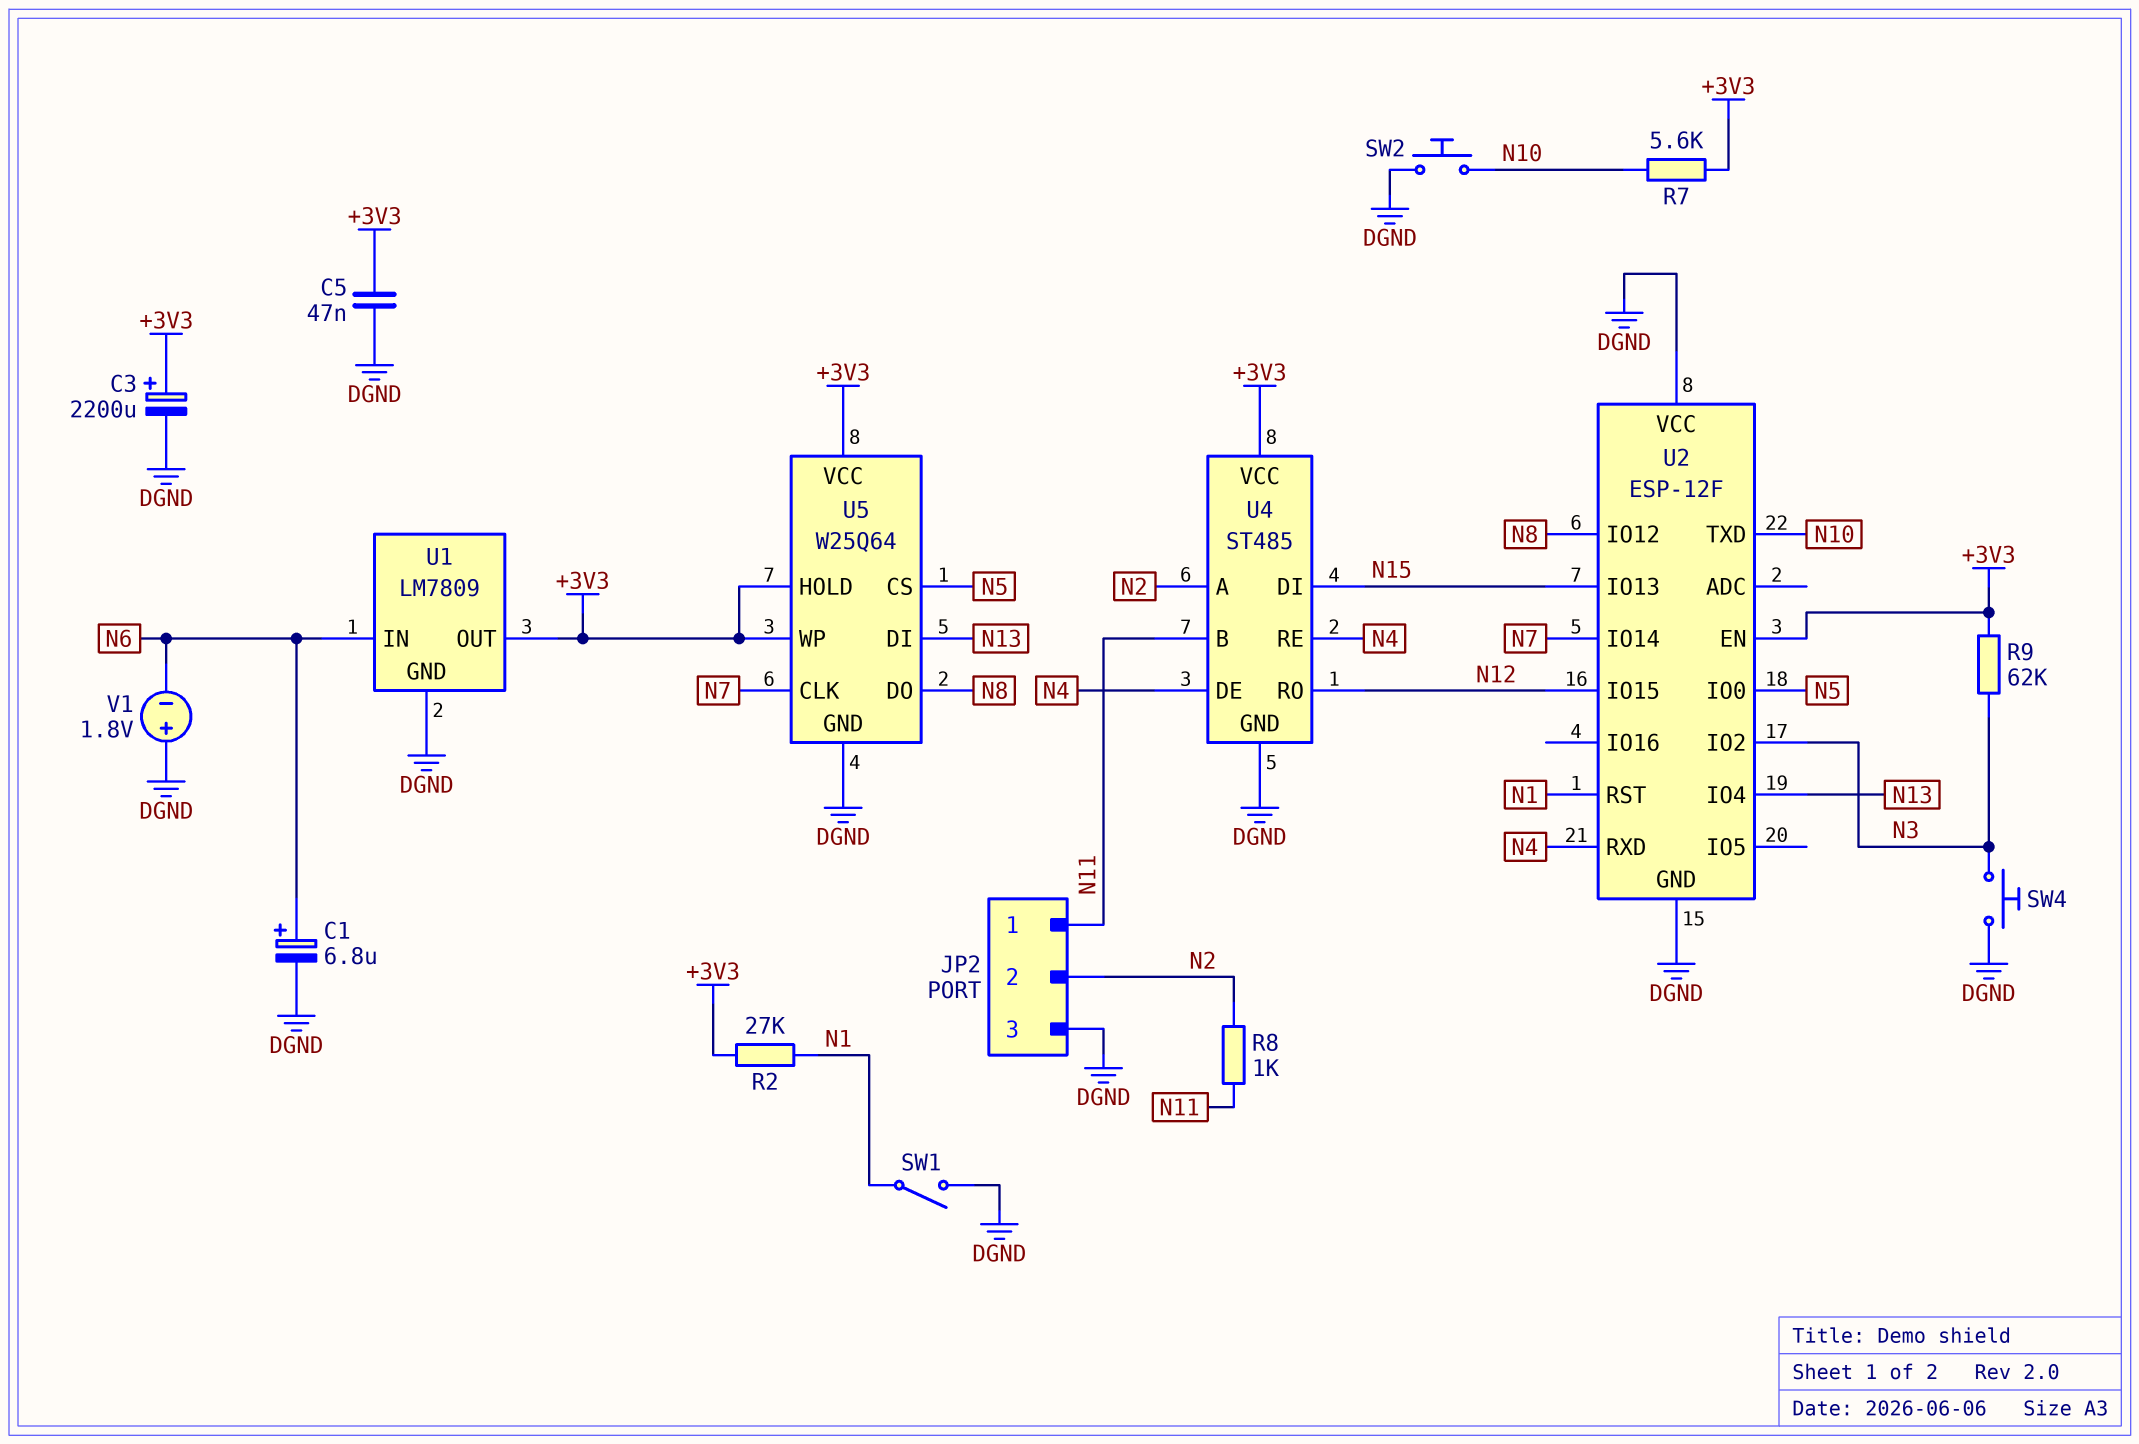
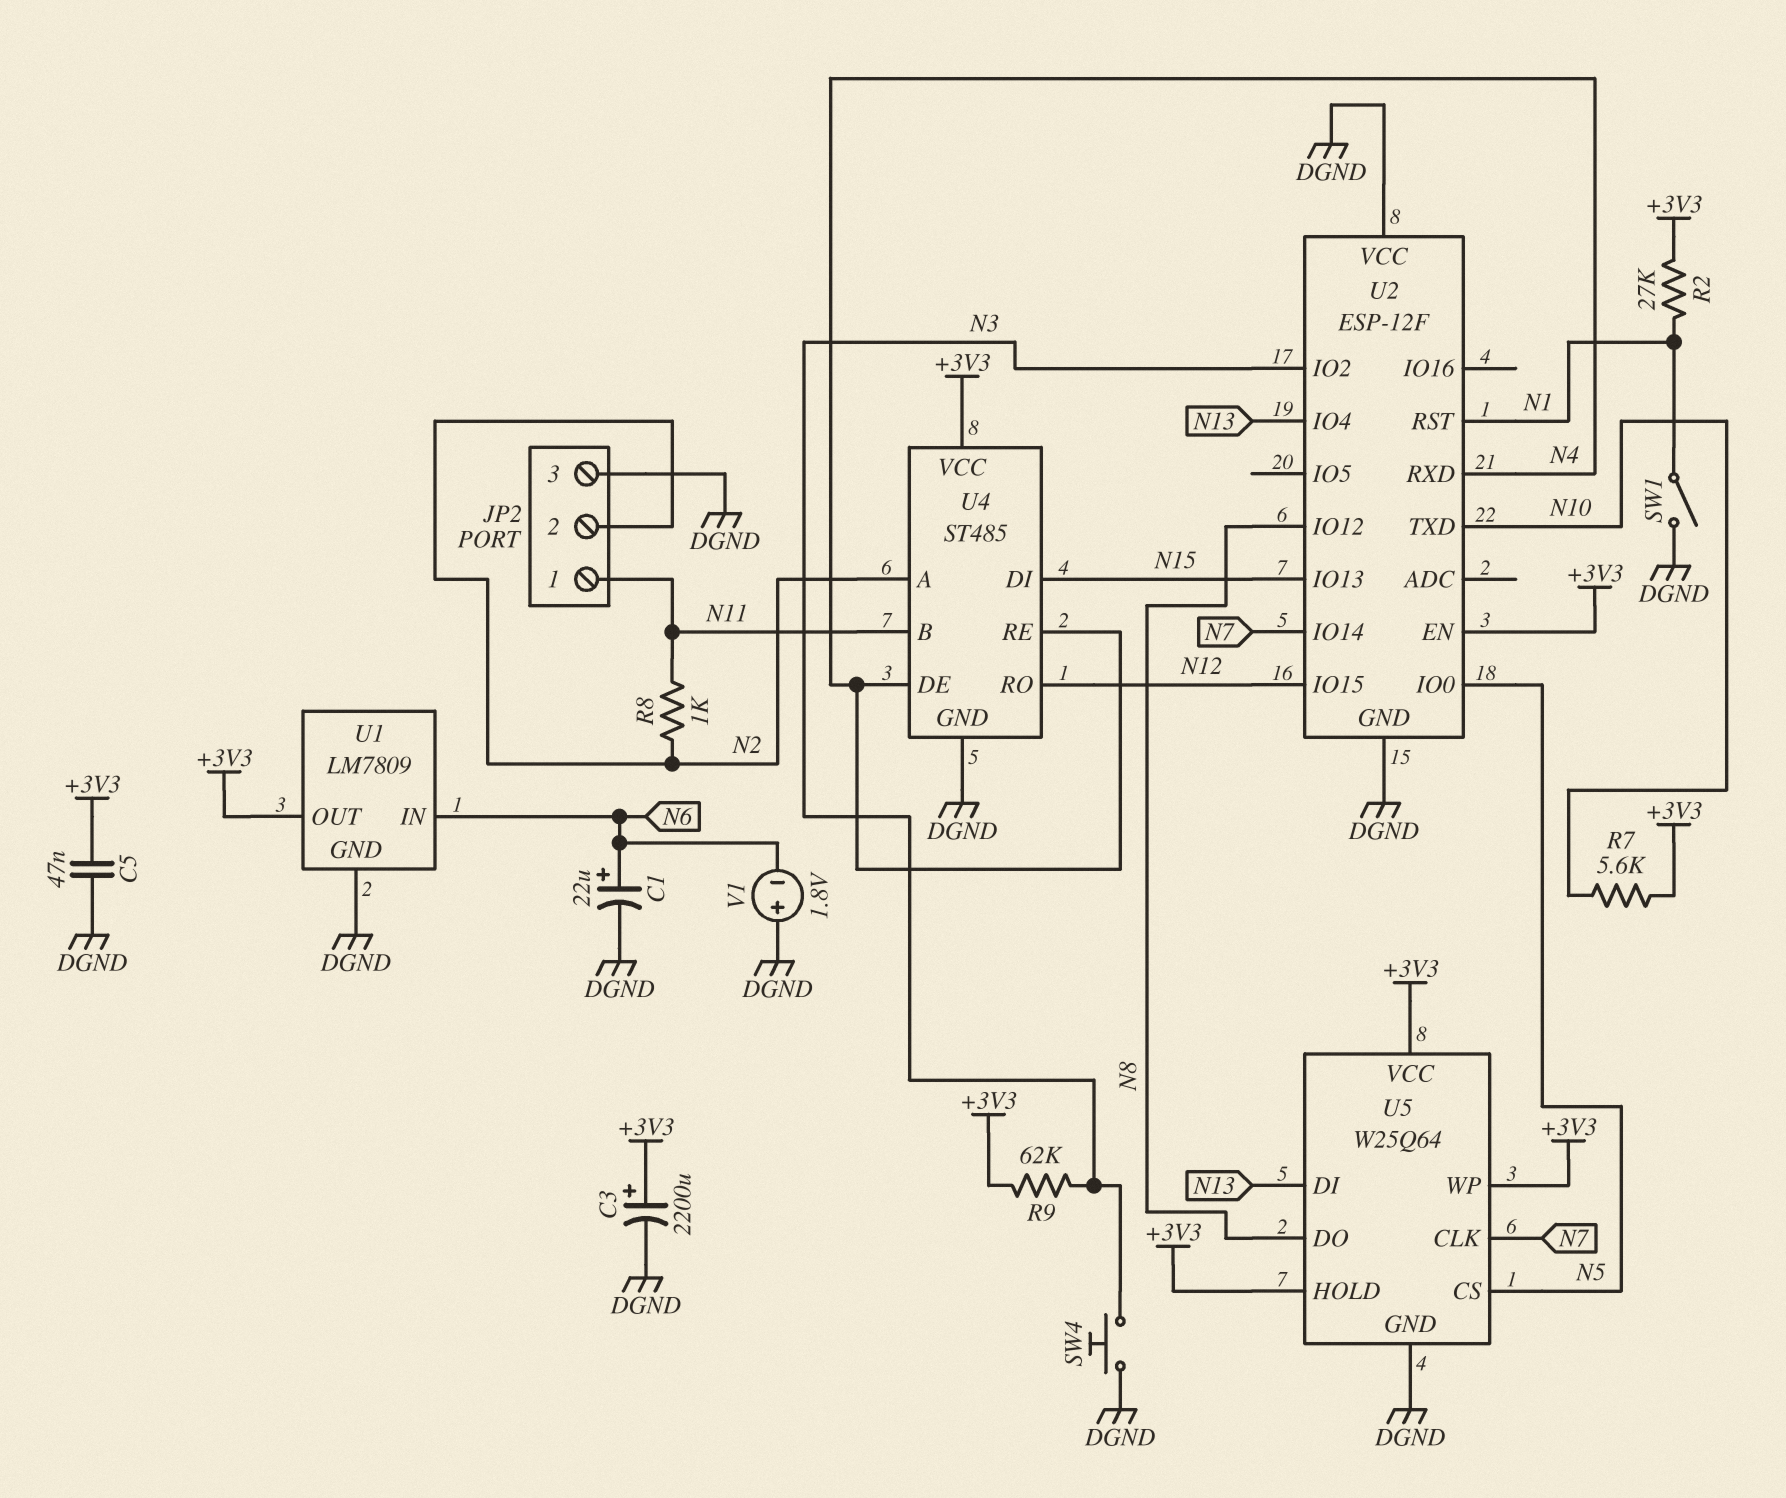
C1: 6.8uF (plus N6, minus DGND) -> 22uF (plus N6, minus DGND)
SW2: button (DGND, N10) -> none

